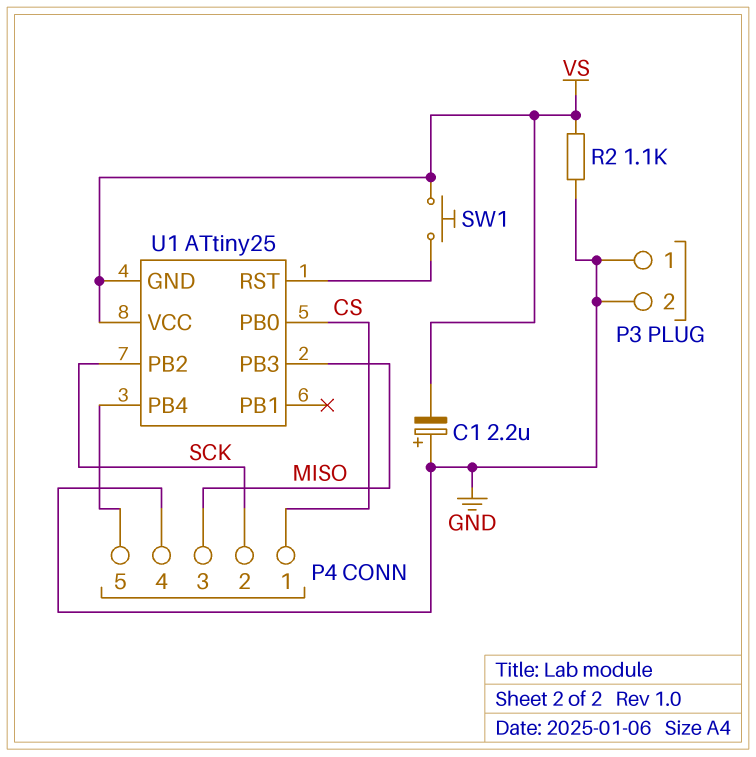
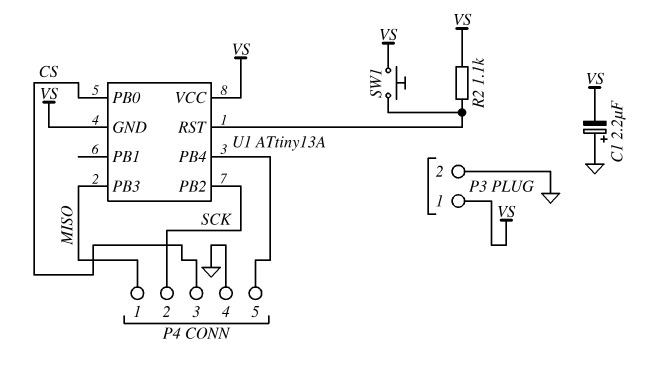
P3 pin 1: GND -> VS
P4 pin 1: CS -> MISO
P4 pin 3: MISO -> CS
R2: 1.1k (GND, VS) -> 1.1k (U1/RST, VS)
U1: ATtiny25 -> ATtiny13A

